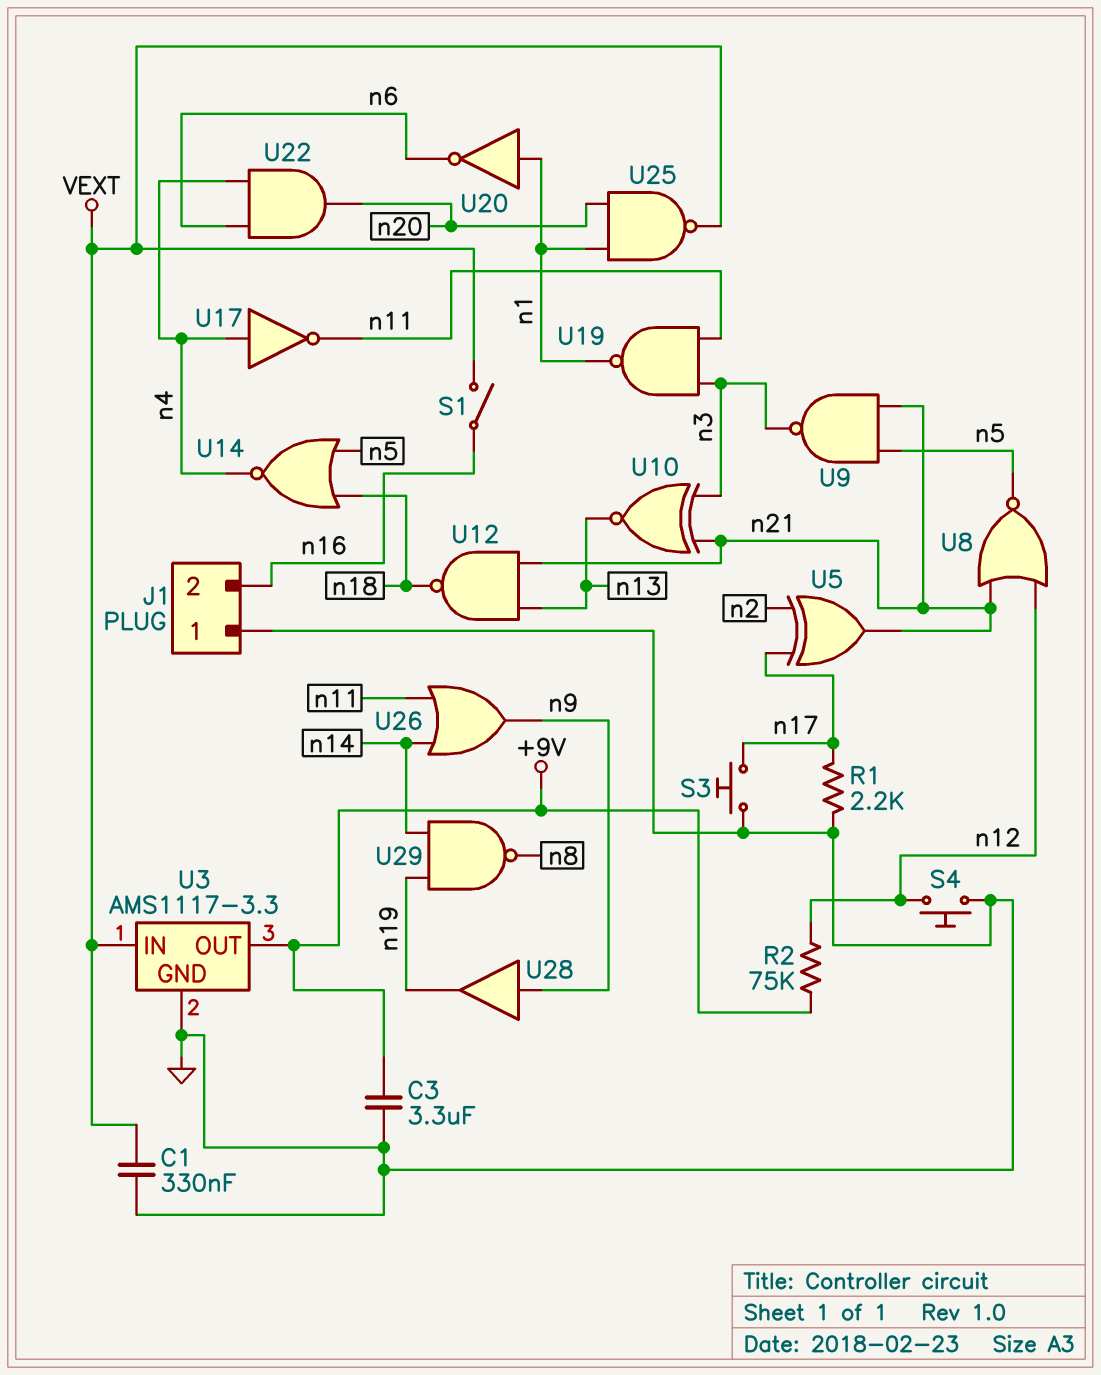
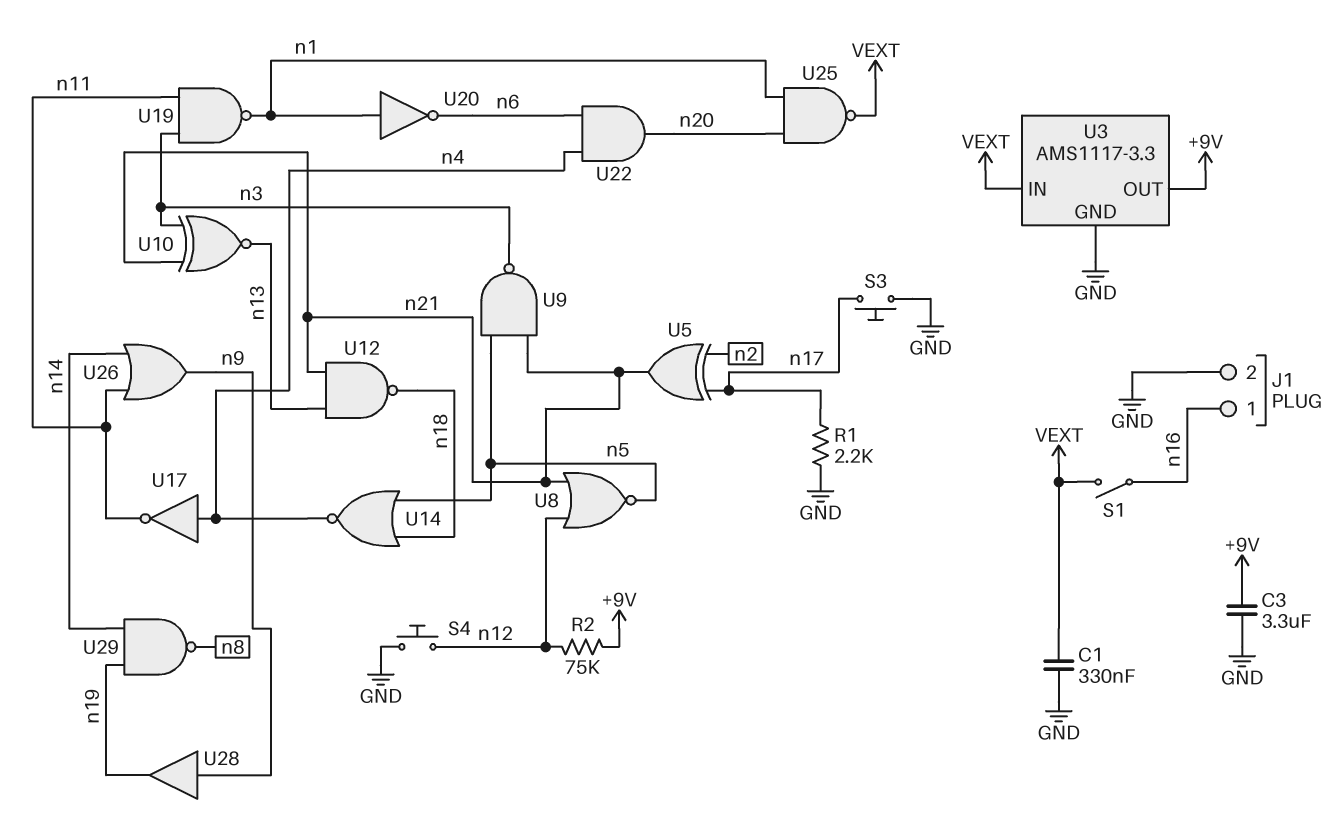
J1 pin 1: GND -> n16
J1 pin 2: n16 -> GND

